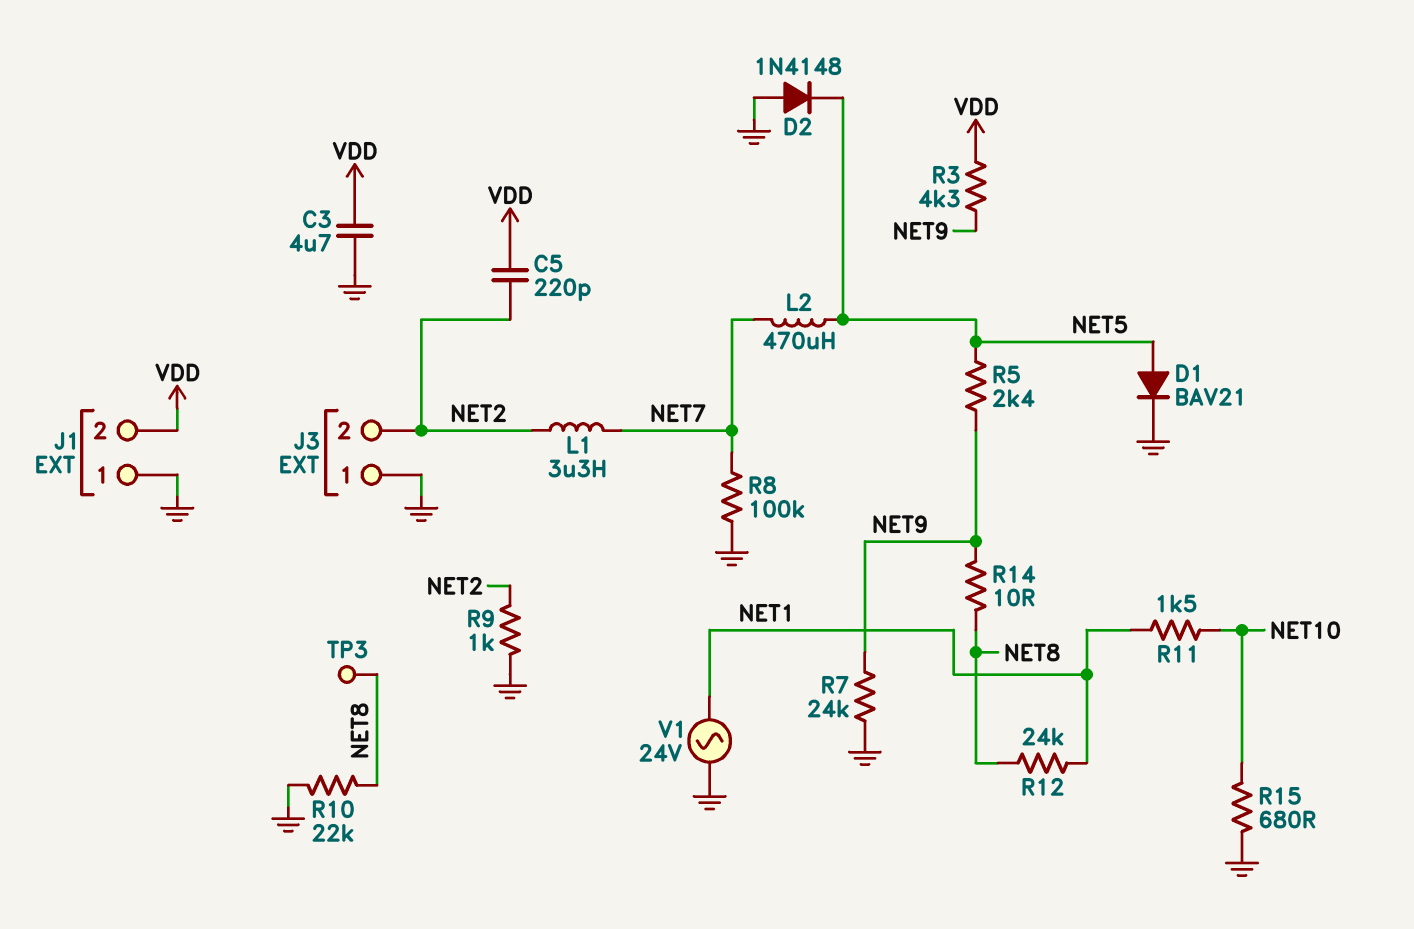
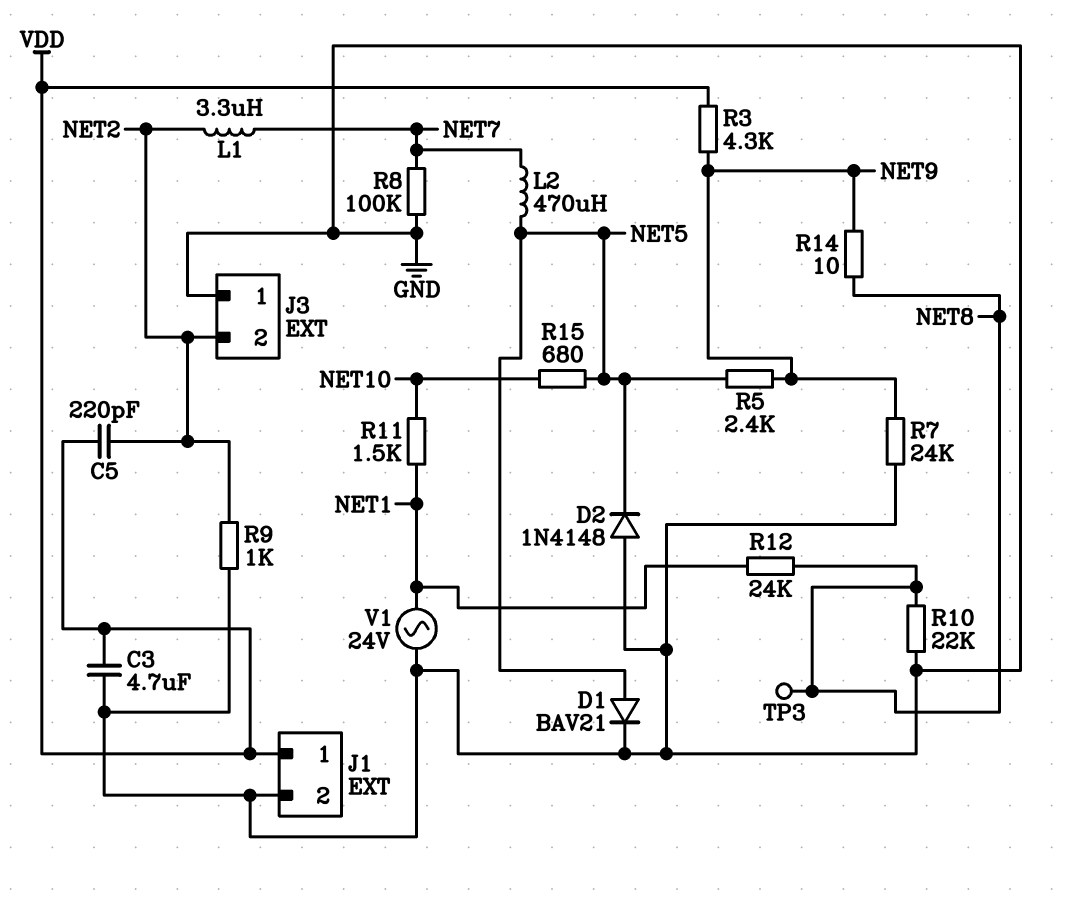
J1 pin 1: GND -> VDD
J1 pin 2: VDD -> GND
R15: 680 (GND, NET10) -> 680 (NET5, NET10)

